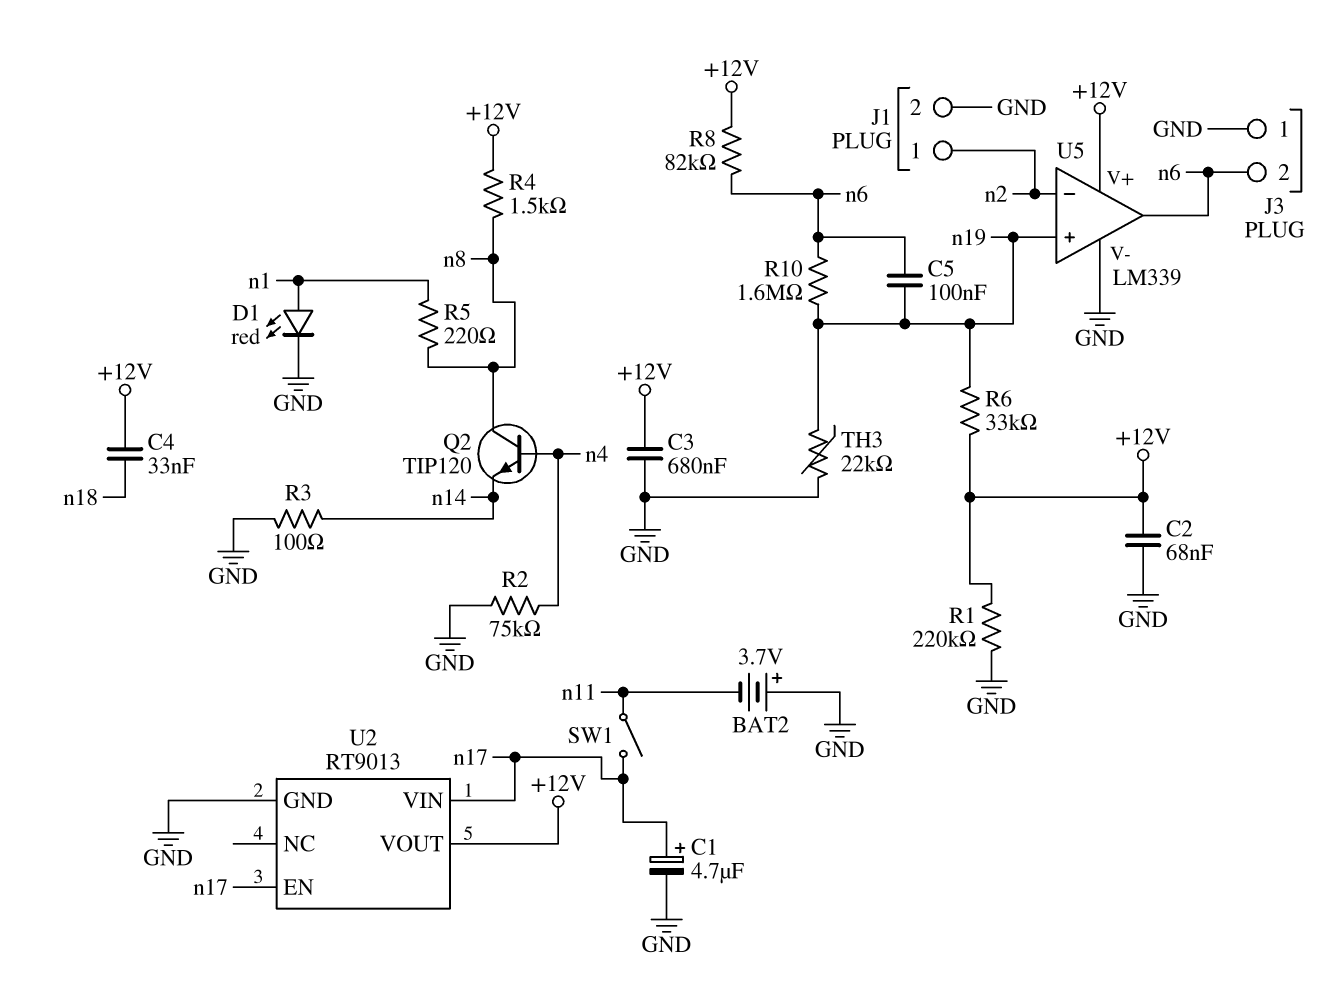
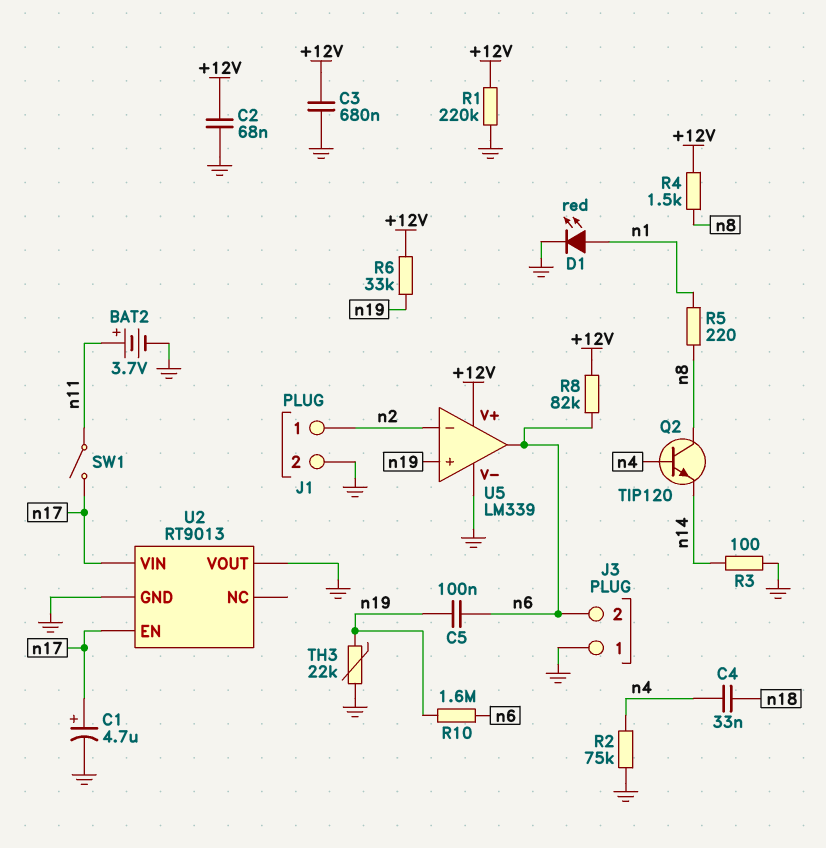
BAT2: 3.7V (plus GND, minus n11) -> 3.7V (plus n11, minus GND)
C4: 33nF (+12V, n18) -> 33nF (n4, n18)
U2 pin VOUT: +12V -> GND

